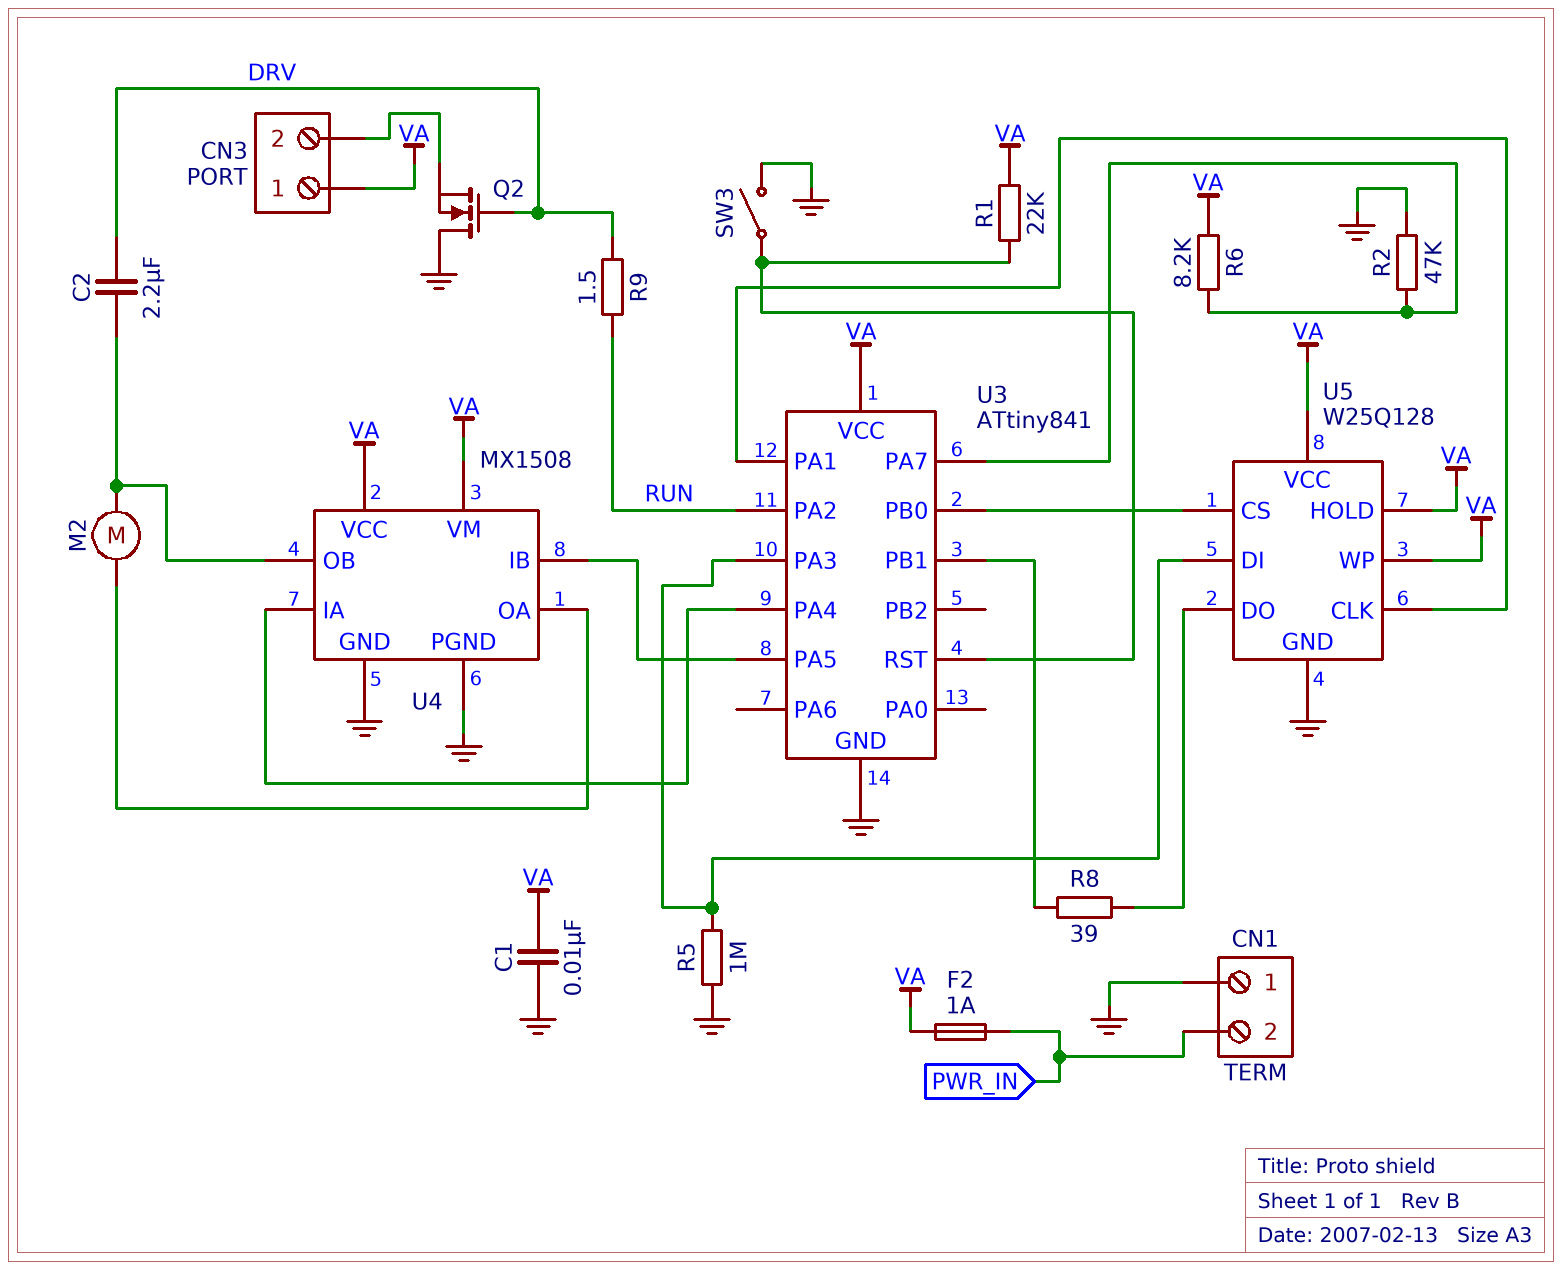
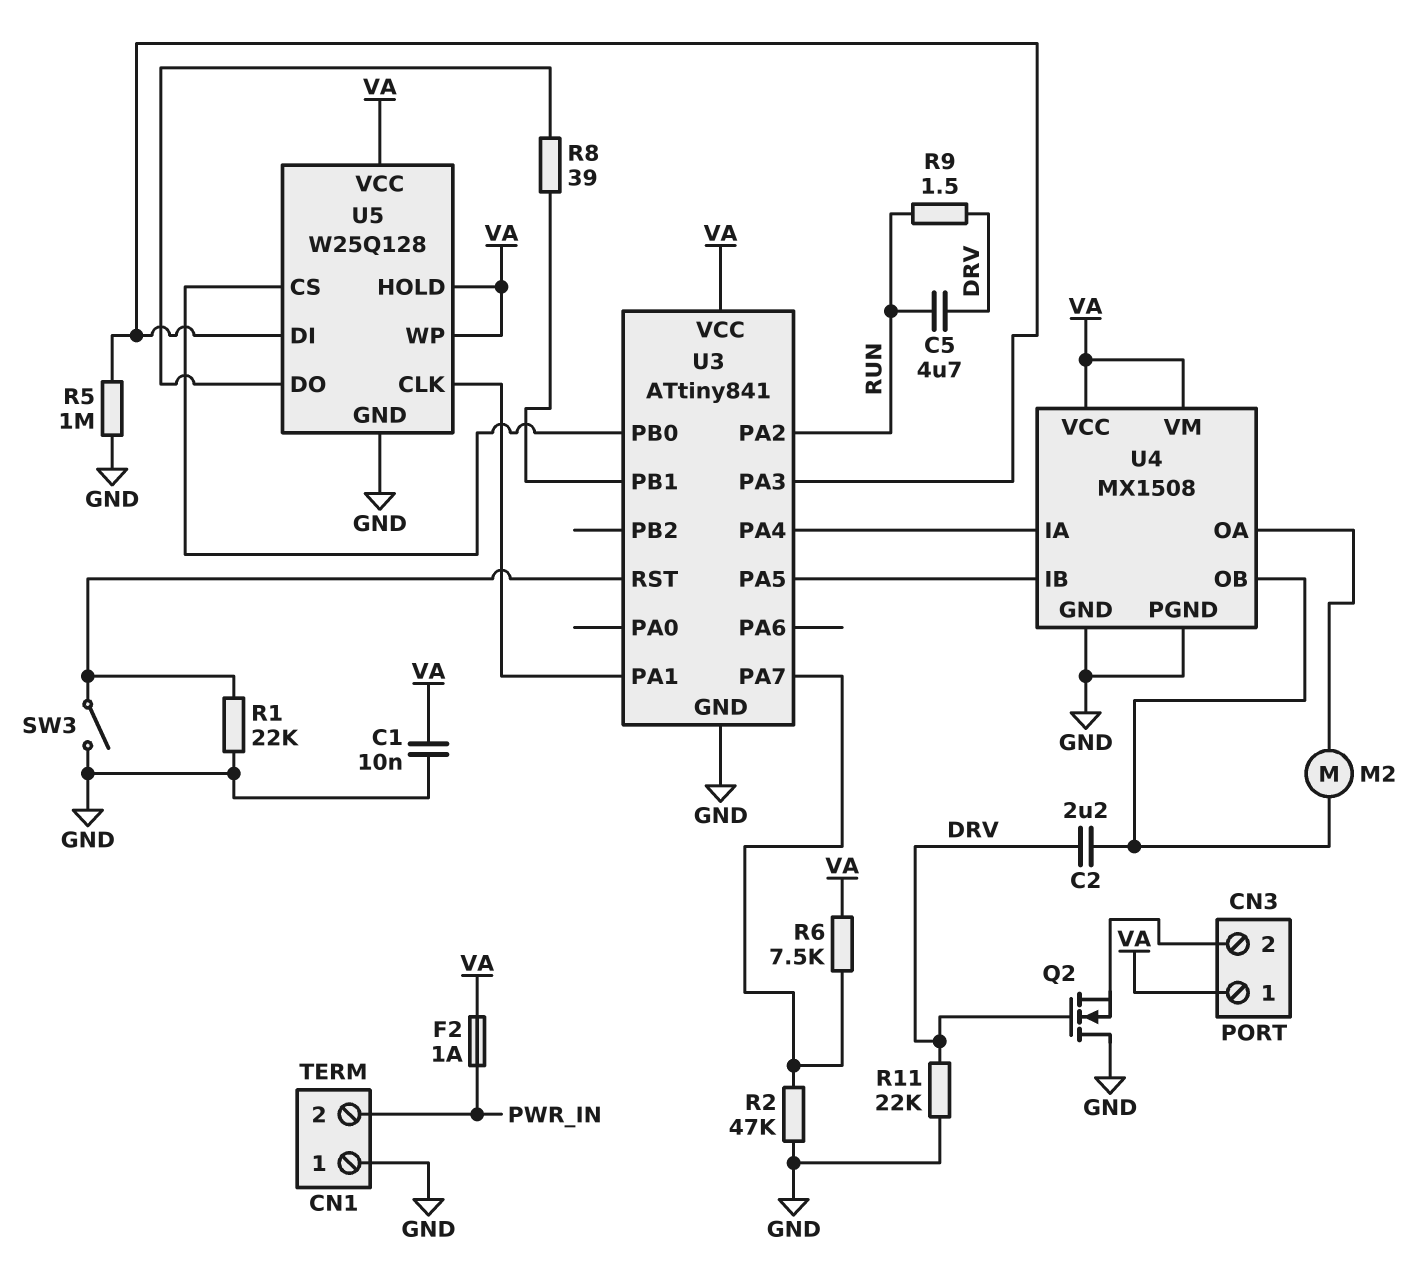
C5: none -> 4.7uF (DRV, RUN)
R1: 22k (U3/RST, VA) -> 22k (GND, U3/RST)
R6: 8.2k (U3/PA7, VA) -> 7.5k (U3/PA7, VA)
R11: none -> 22k (DRV, GND)

